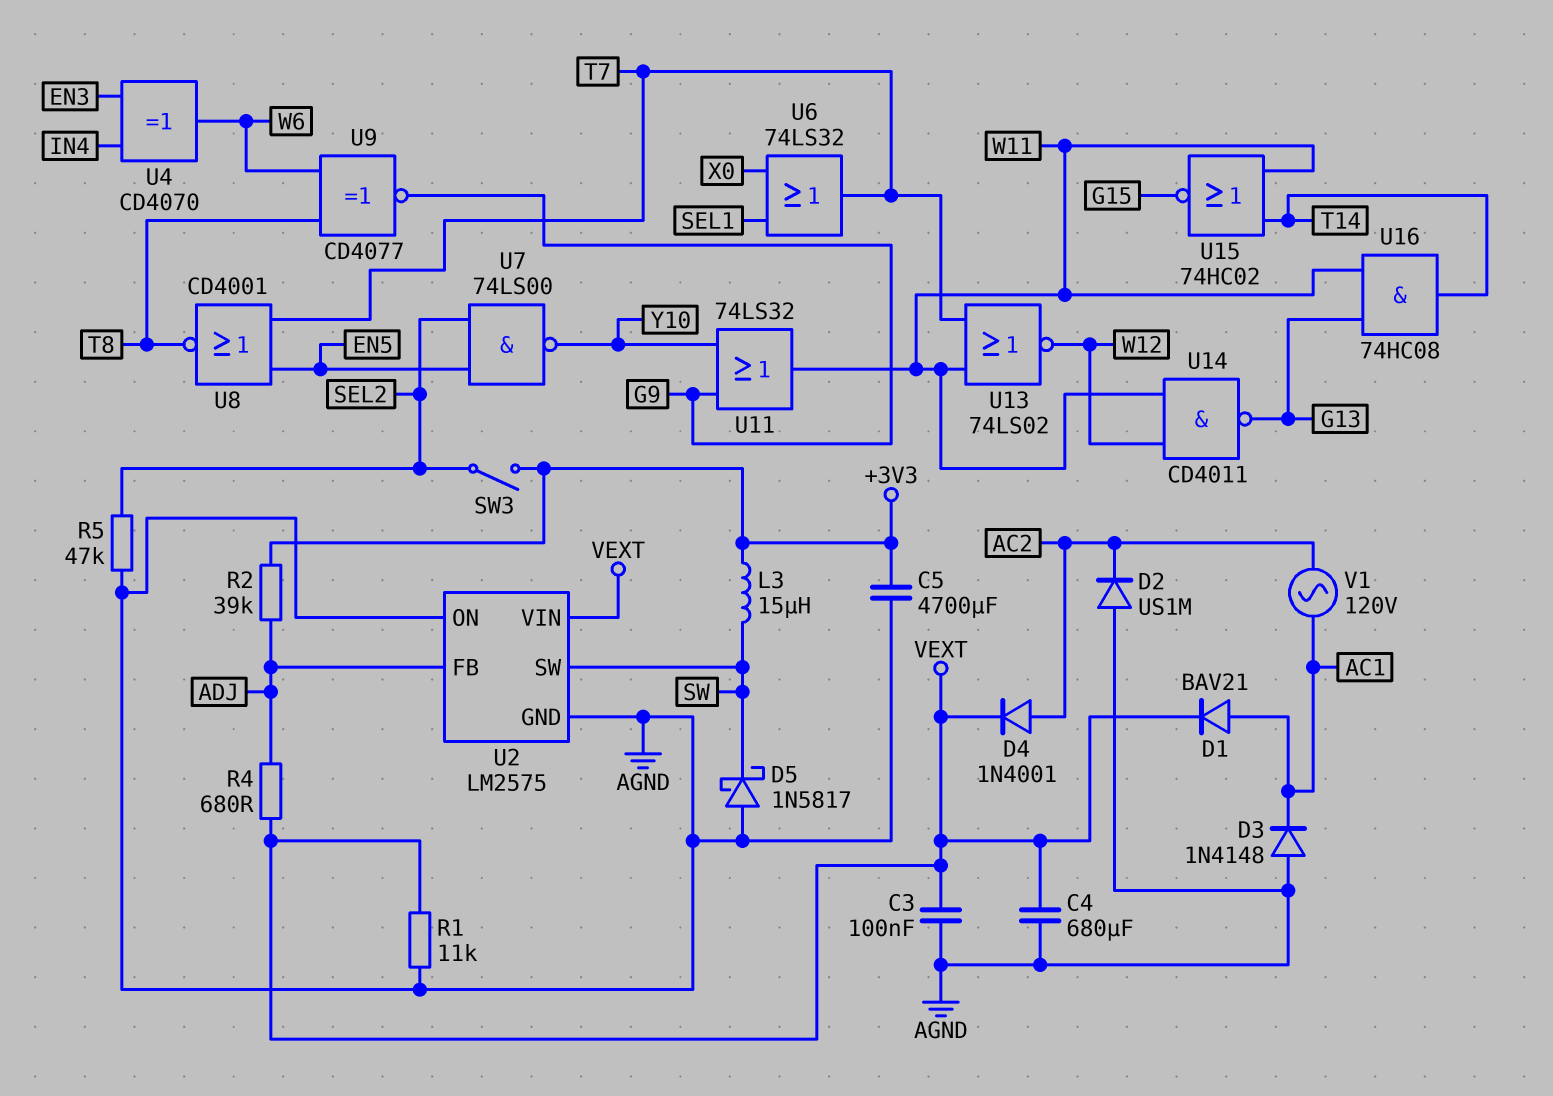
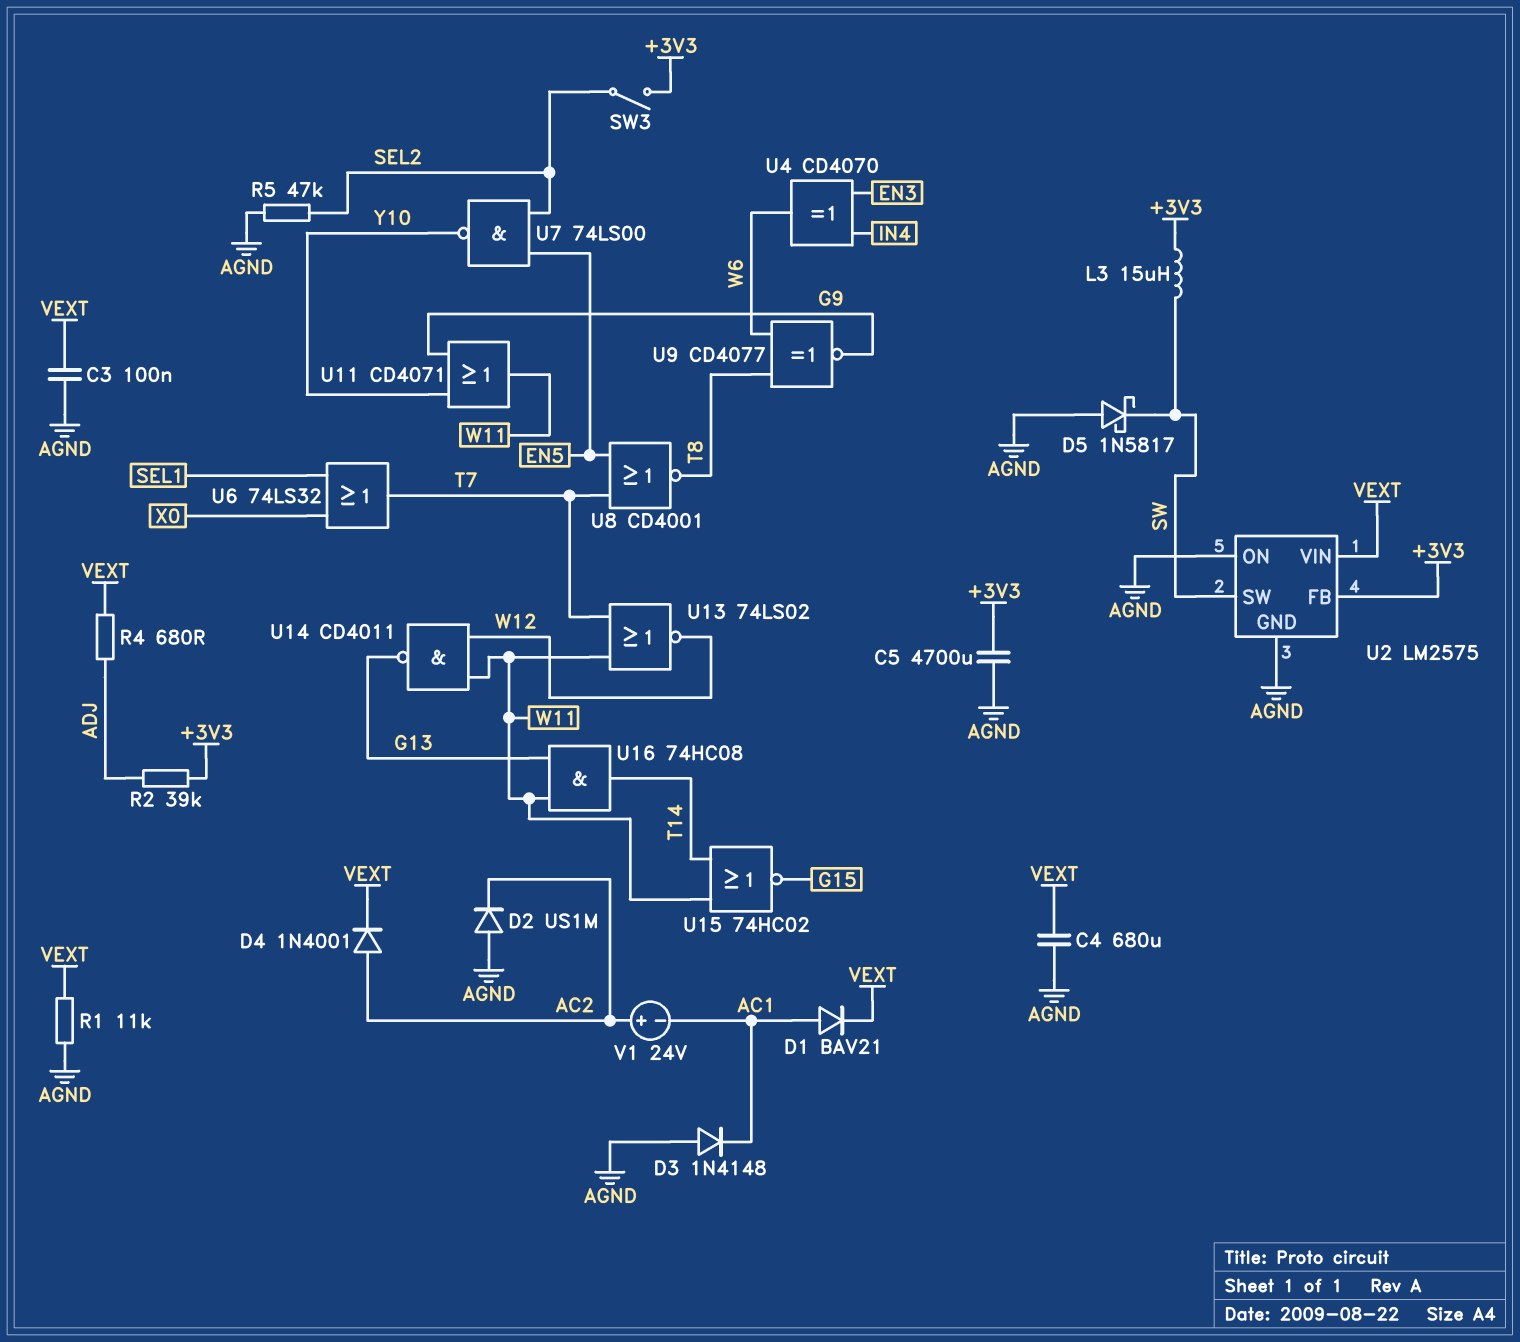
U2 pin FB: ADJ -> +3V3
U11: OR 74LS32 (in G9, in Y10, out W11) -> OR CD4071 (in G9, in Y10, out W11)
V1: AC 120V (AC1, AC2) -> 24V (plus AC2, minus AC1)

